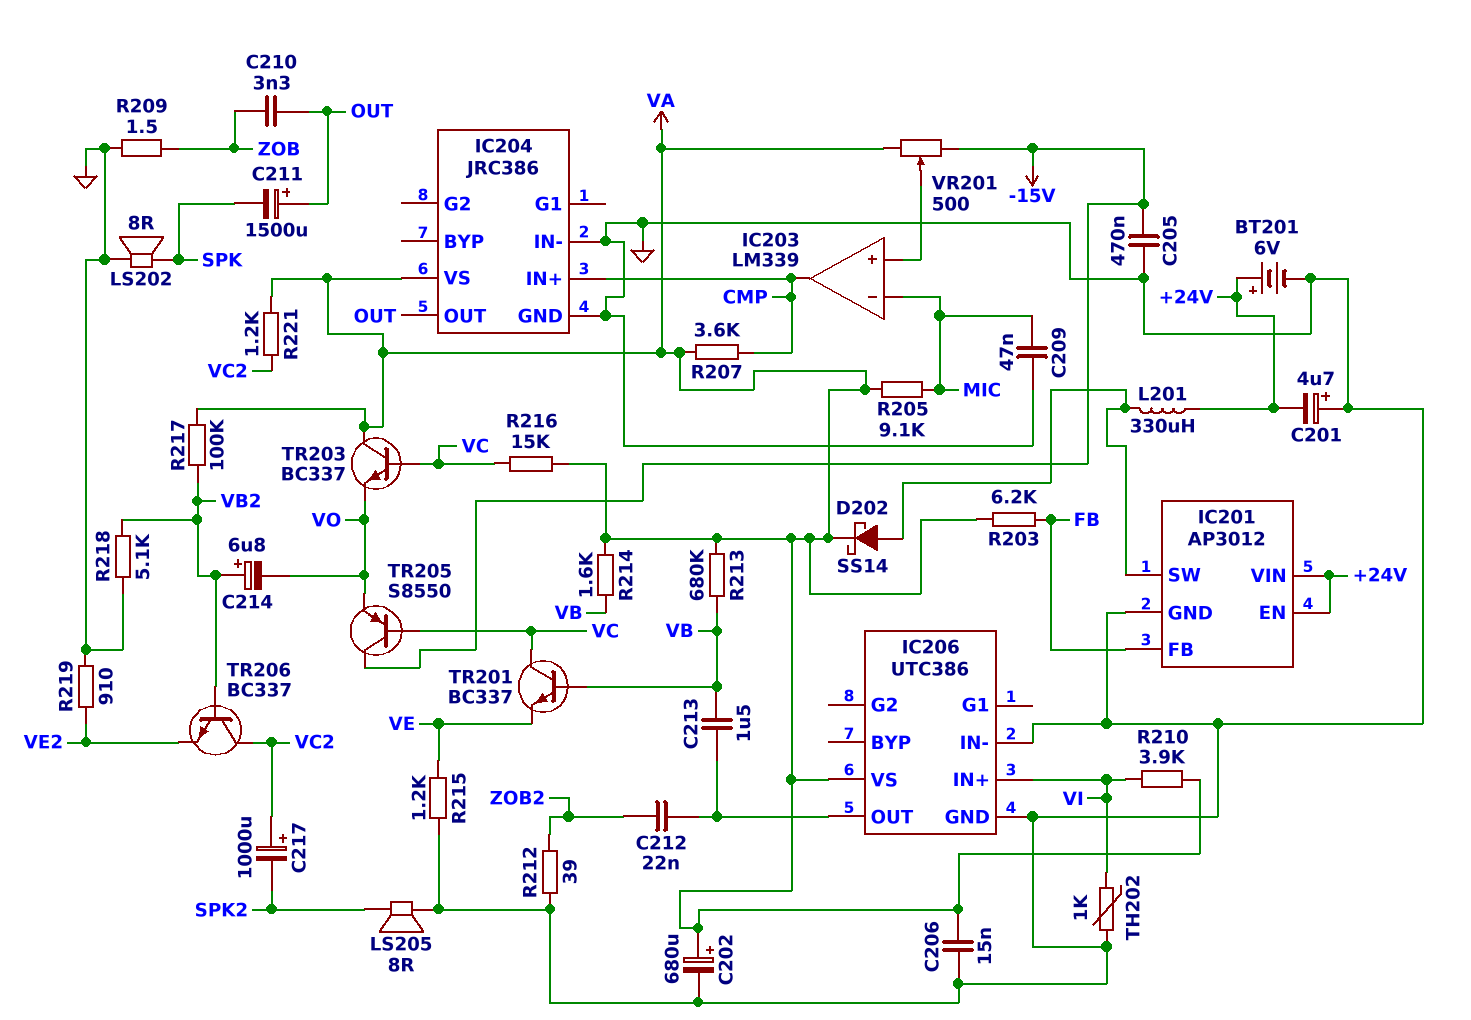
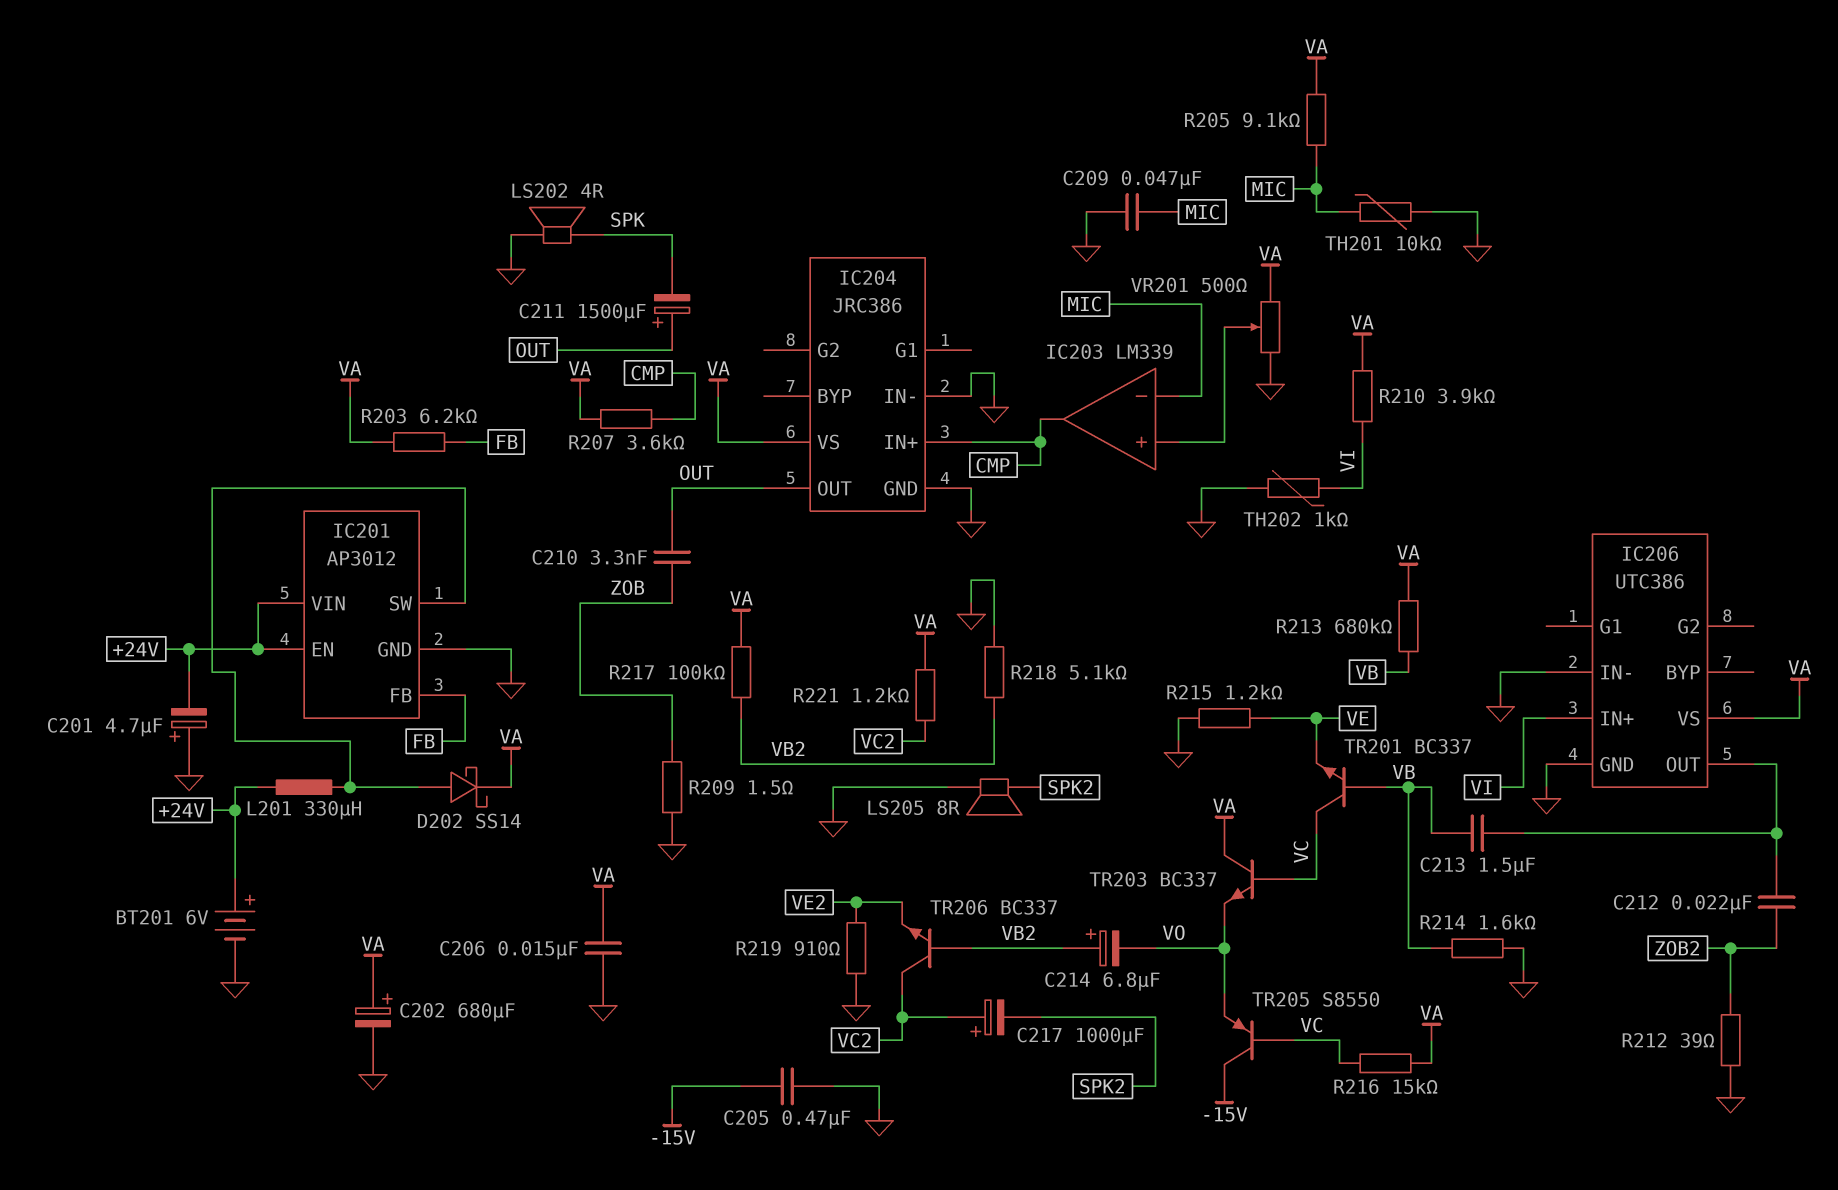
LS202: speaker 8R (GND, SPK) -> speaker 4R (GND, SPK)
R214: 1.6k (VA, VB) -> 1.6k (GND, VB)
TH201: none -> 10k (GND, MIC)
VR201: 500 (-15V, VA, wiper IC203/in+) -> 500 (GND, VA, wiper IC203/in+)

